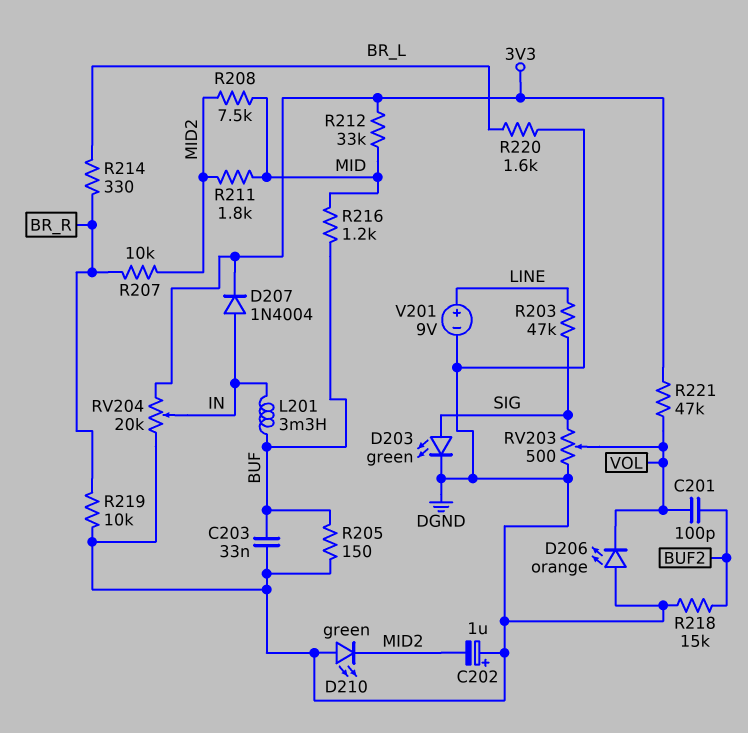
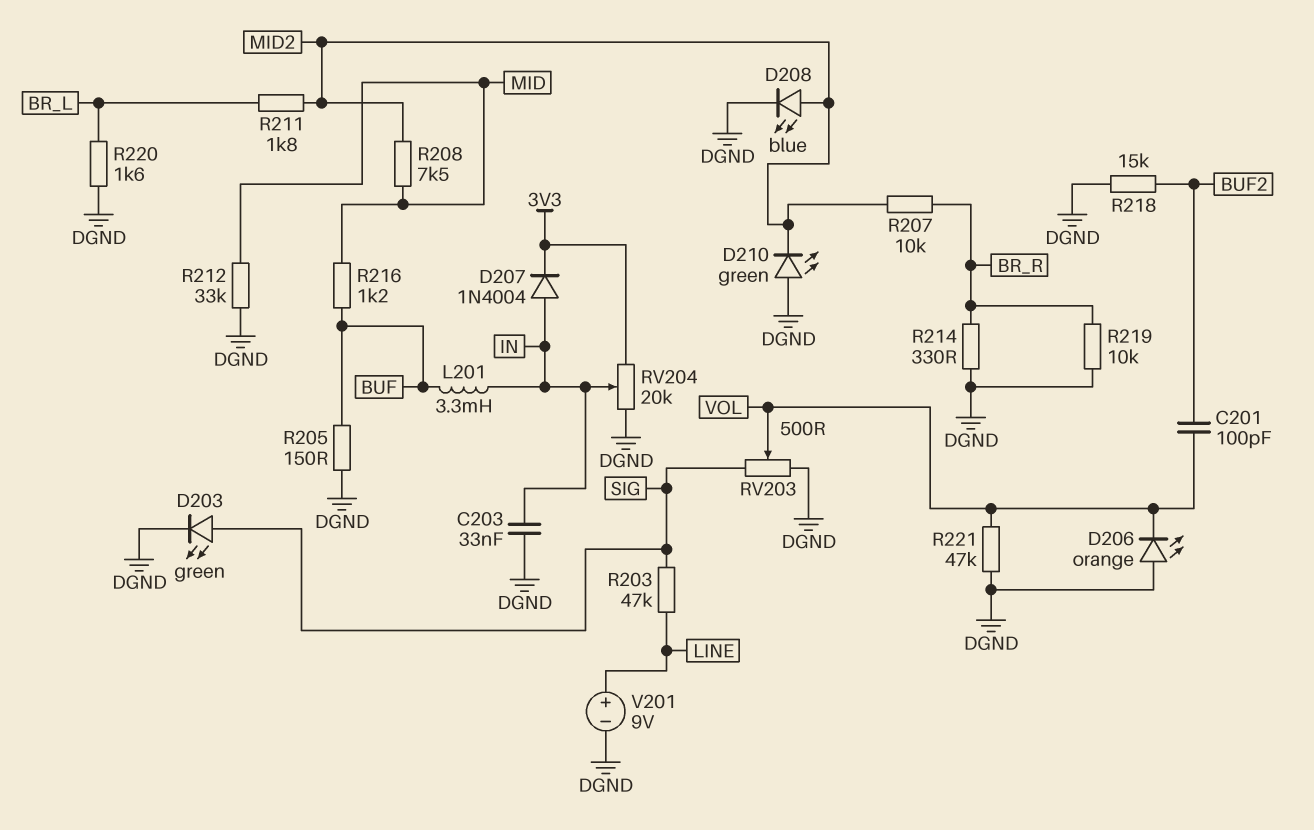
C202: 1uF (plus DGND, minus MID2) -> none
C203: 33nF (BUF, DGND) -> 33nF (DGND, IN)
D208: none -> LED blue (A MID2, K DGND)
R211: 1.8k (MID, MID2) -> 1.8k (BR_L, MID2)
R212: 33k (3V3, MID) -> 33k (DGND, MID)
R214: 330 (BR_L, BR_R) -> 330 (BR_R, DGND)
R221: 47k (3V3, VOL) -> 47k (DGND, VOL)

